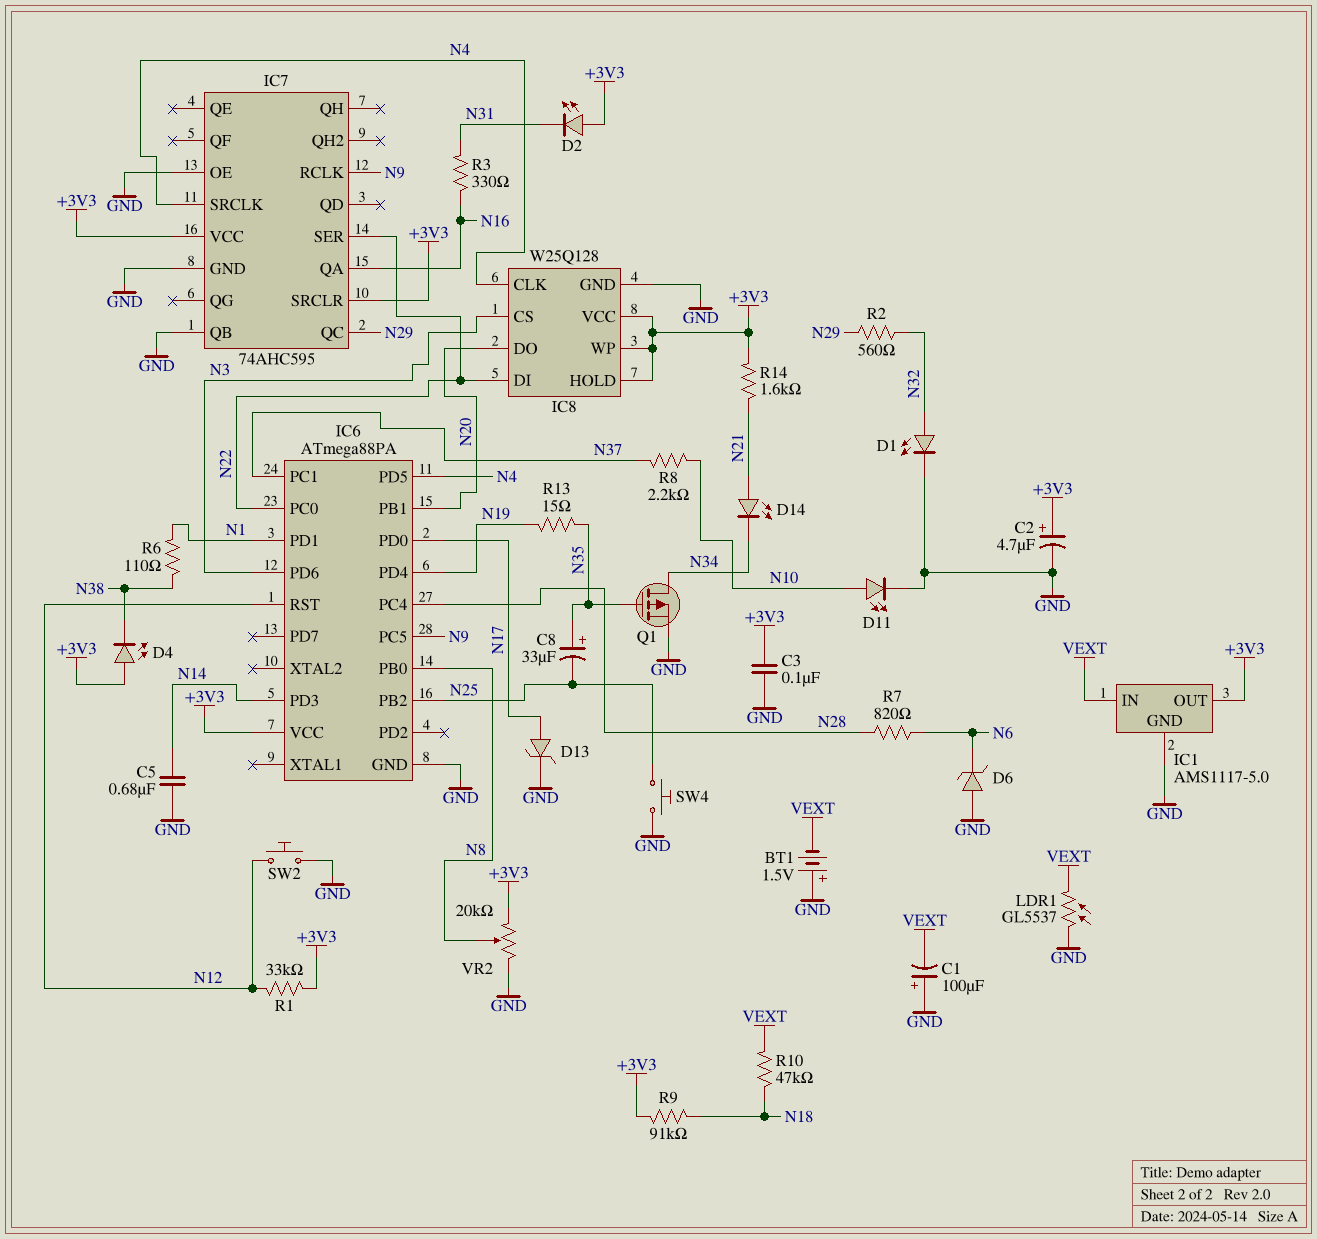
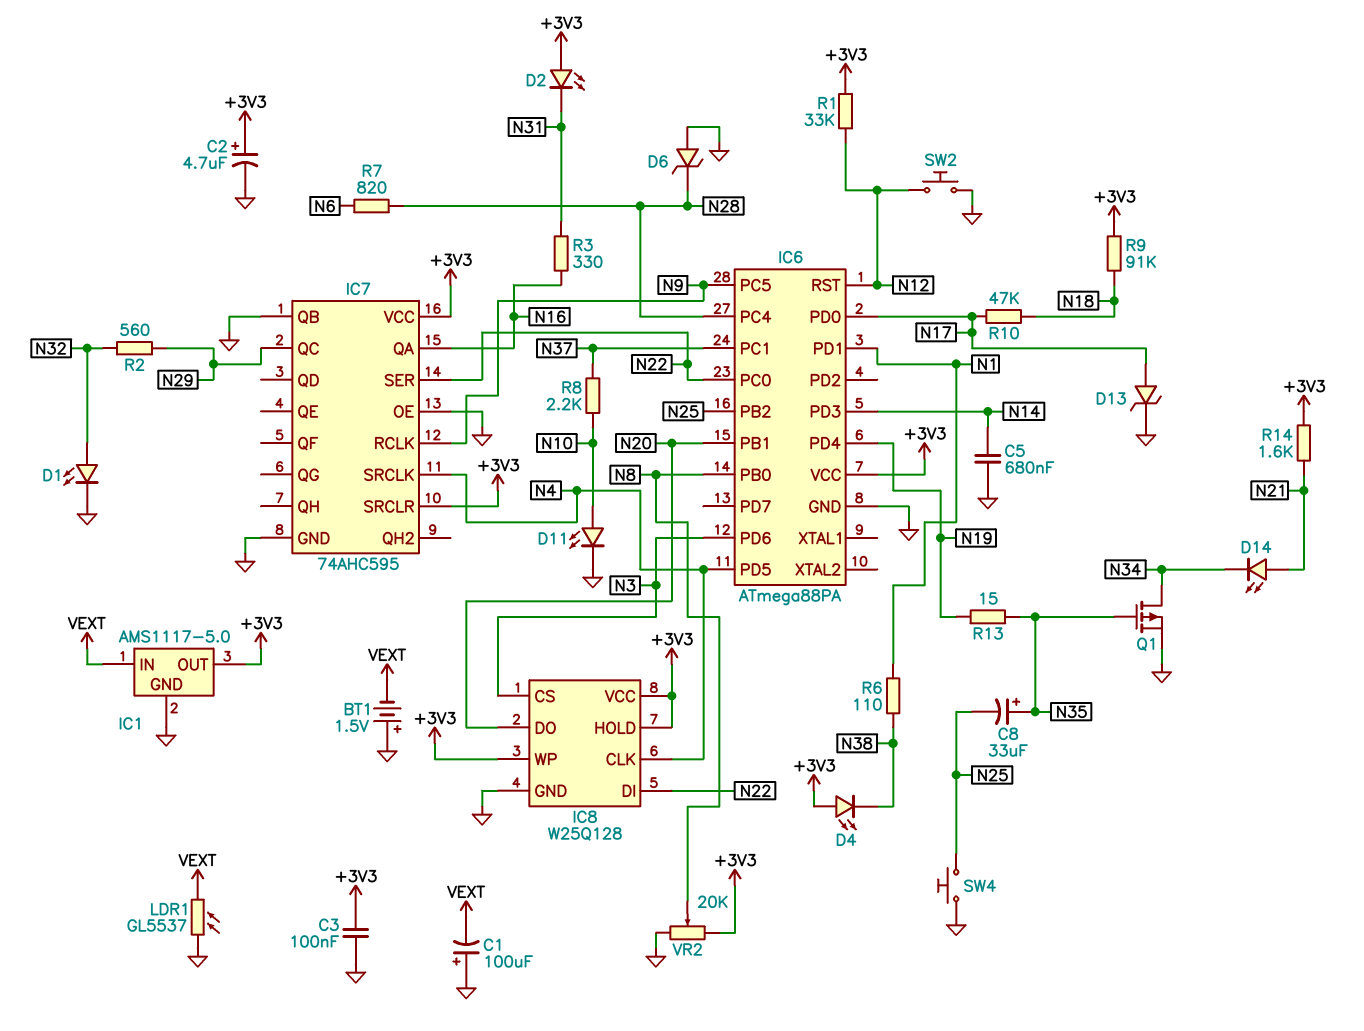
D6: zener (A GND, K N6) -> zener (A GND, K N28)
R10: 47k (N18, VEXT) -> 47k (N17, N18)

